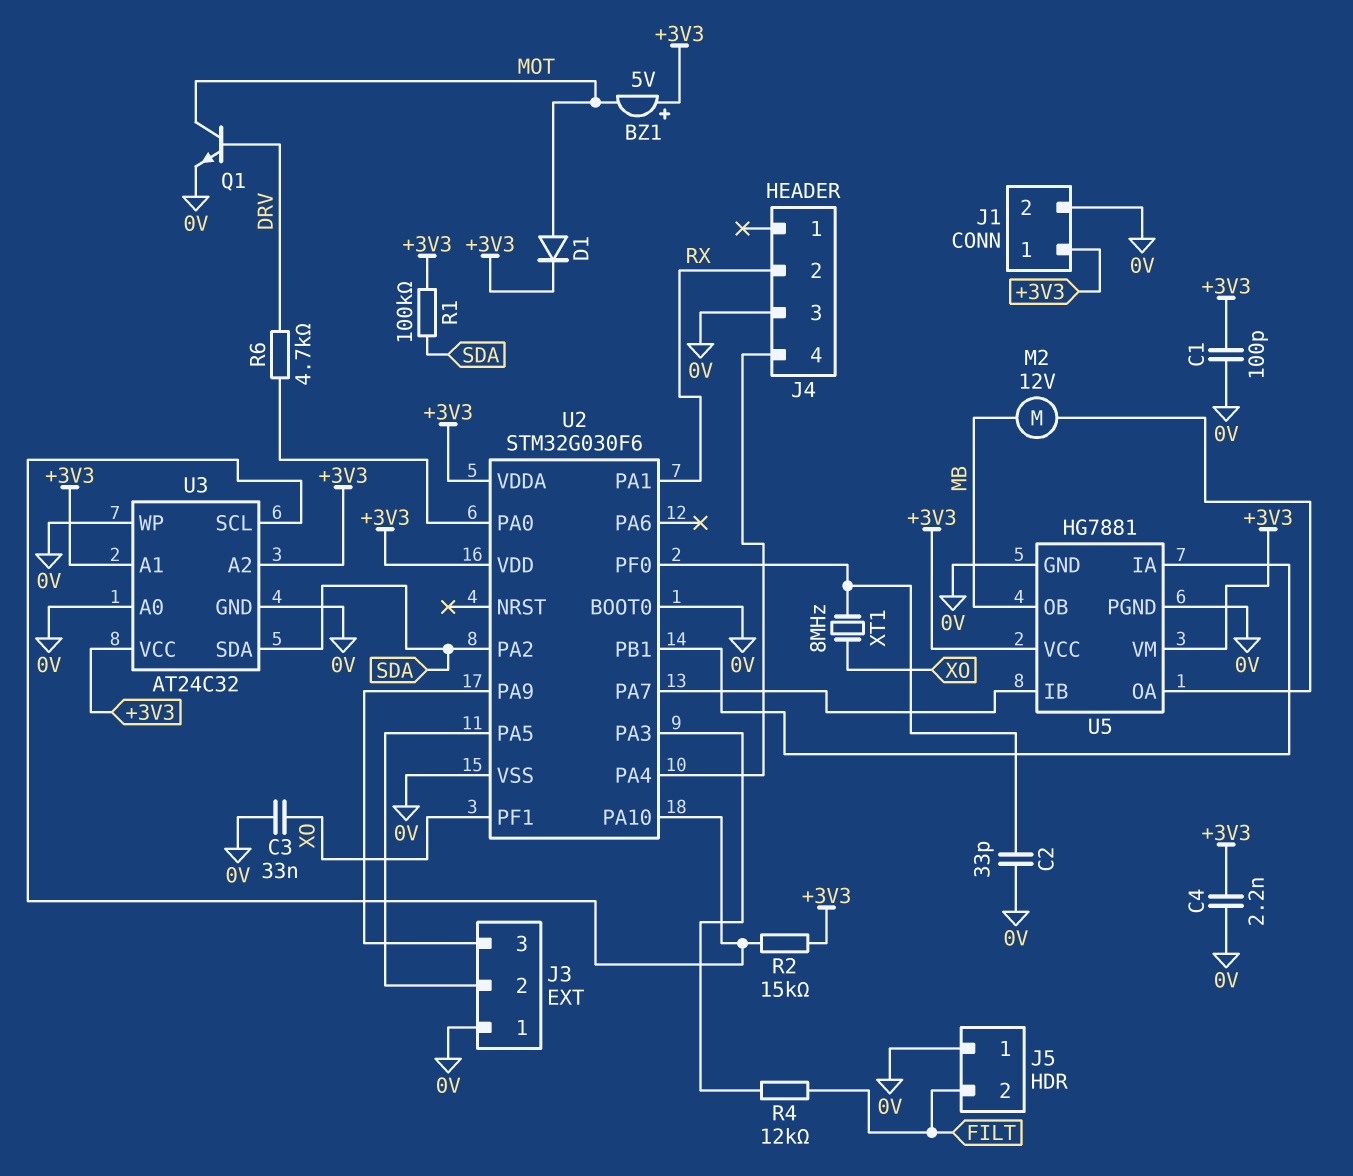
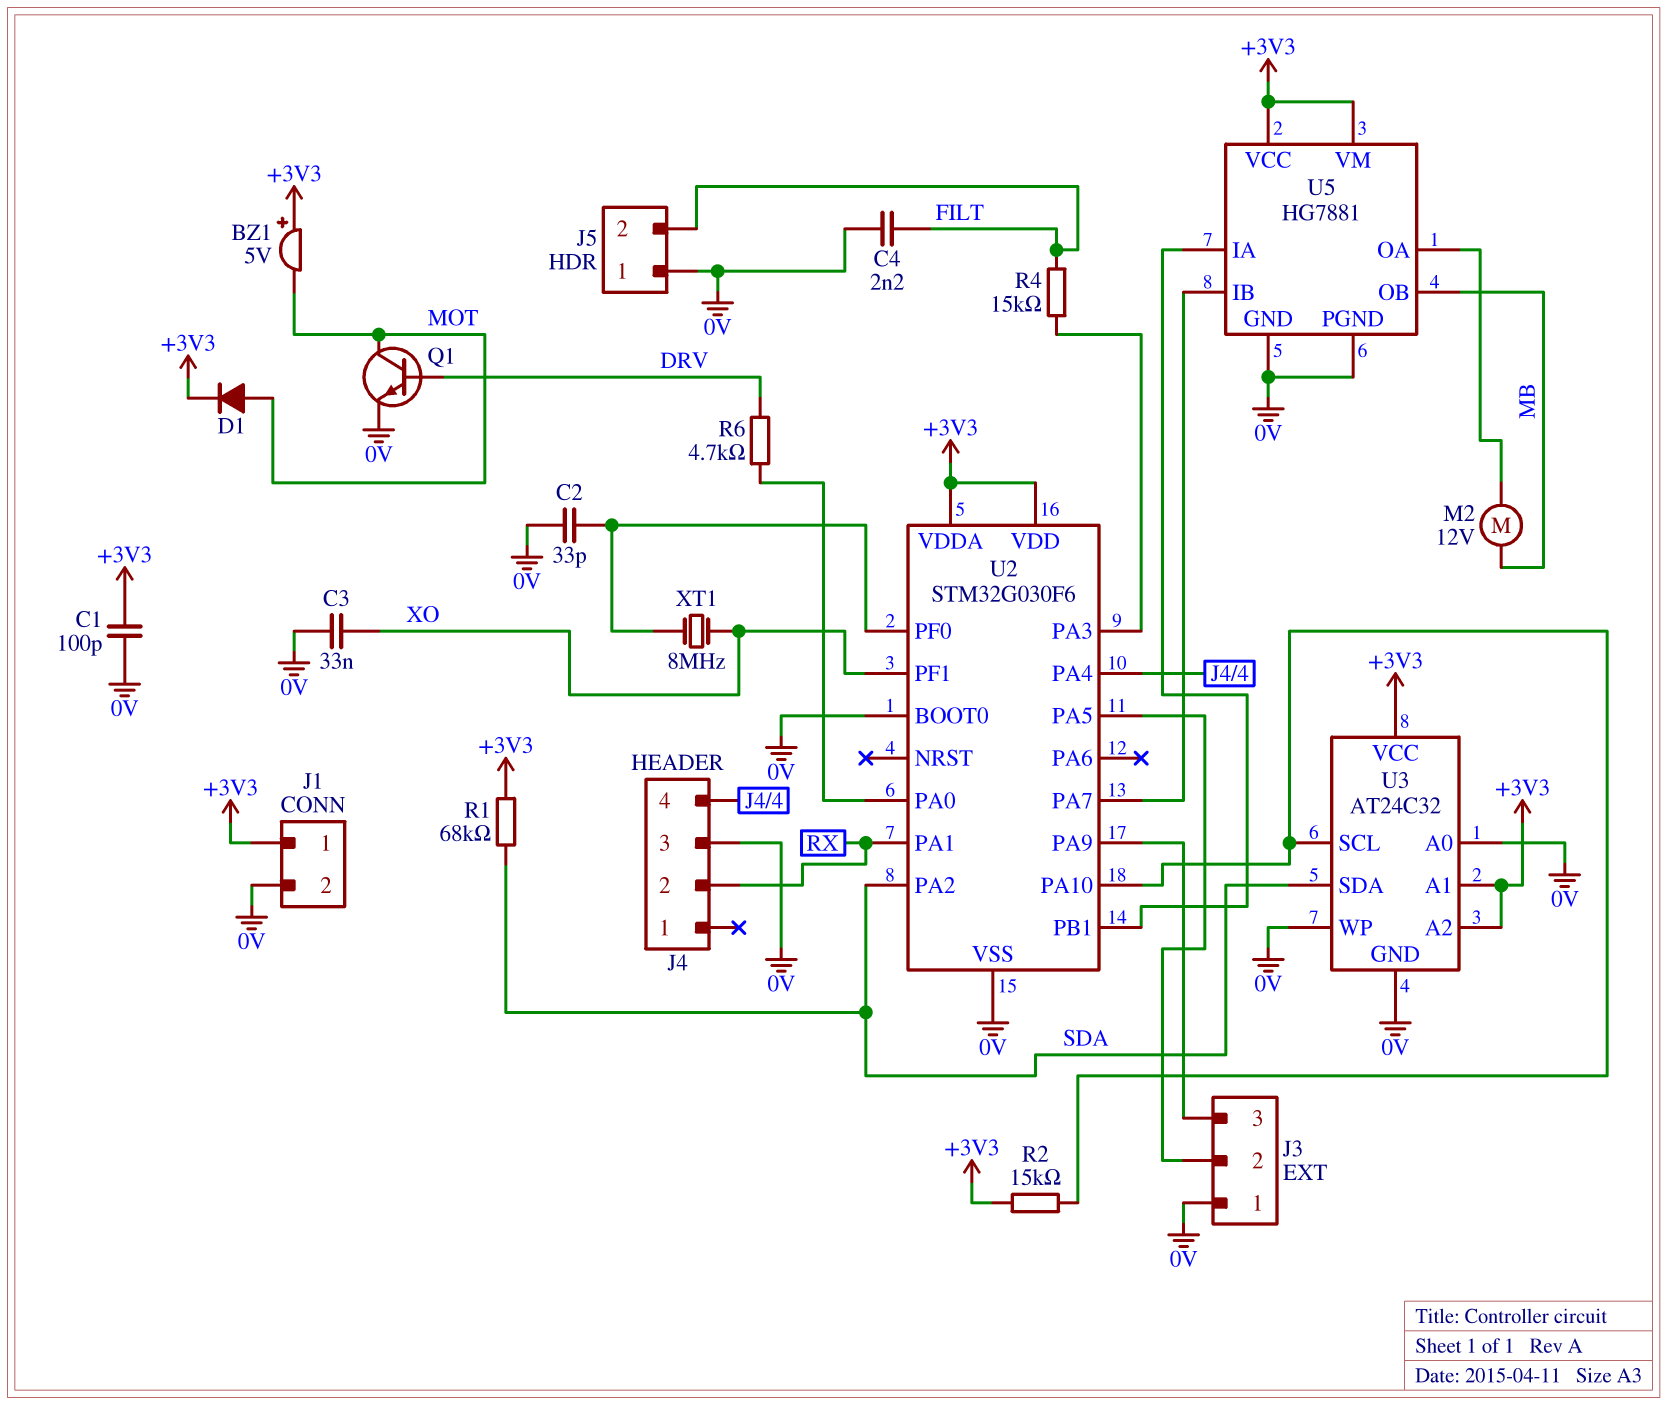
C4: 2.2nF (+3V3, 0V) -> 2.2nF (0V, FILT)
R1: 100k (+3V3, SDA) -> 68k (+3V3, SDA)
R4: 12k (FILT, U2/PA3) -> 15k (FILT, U2/PA3)

